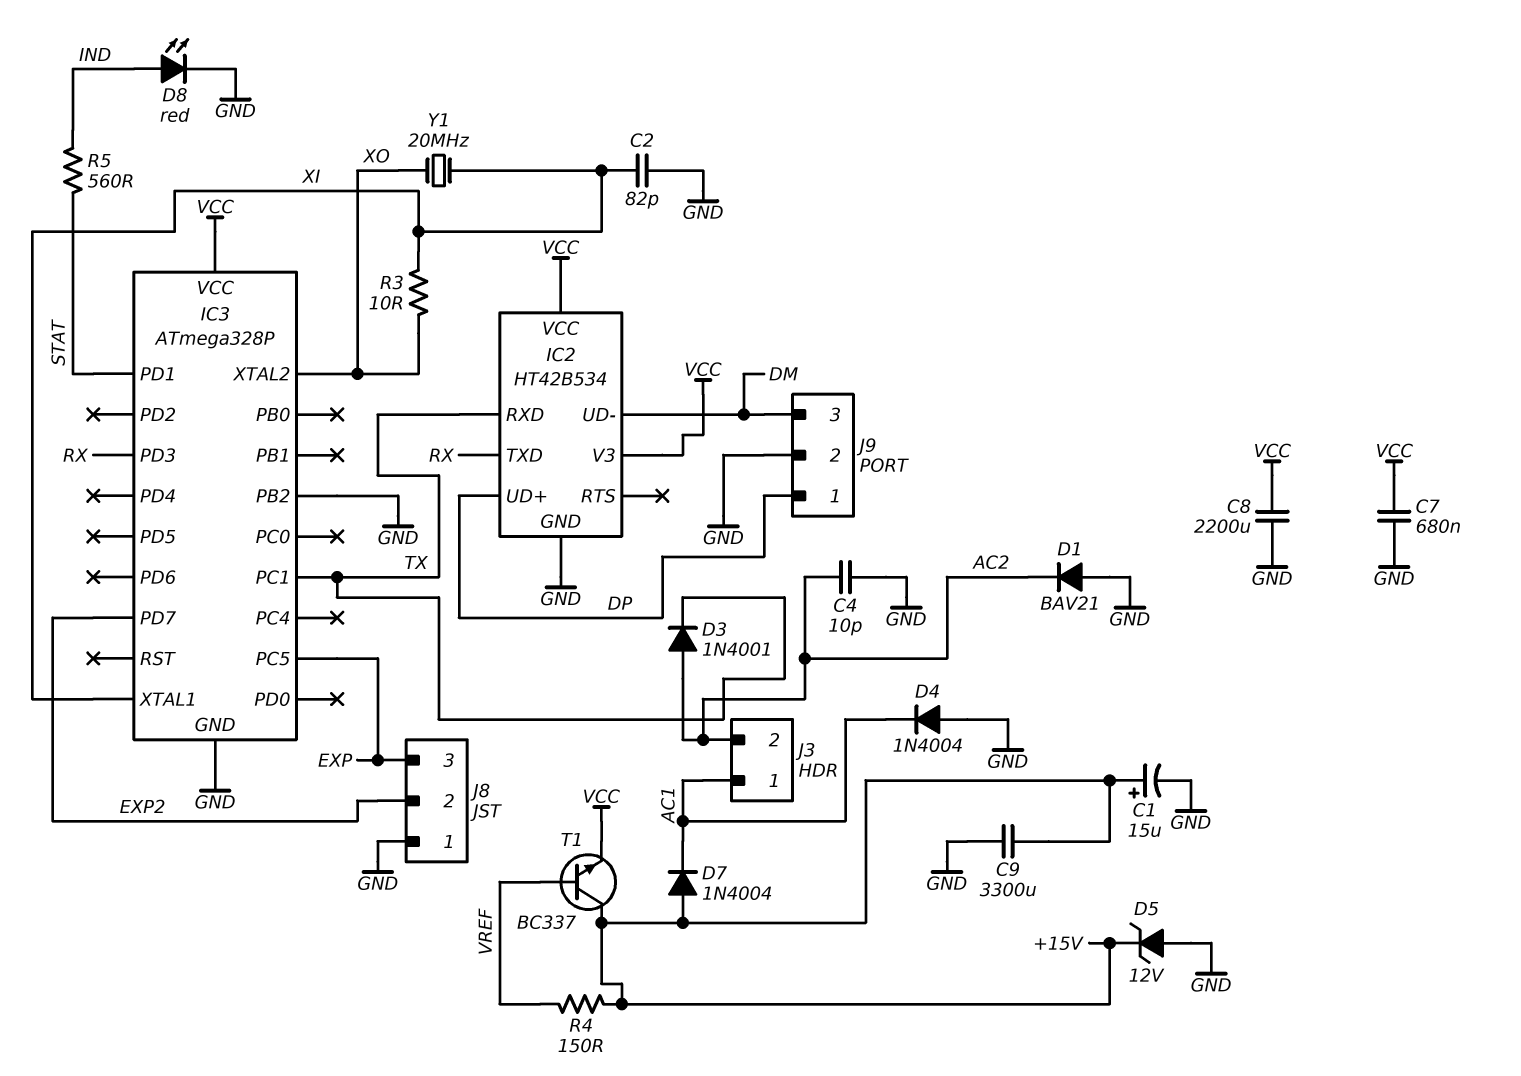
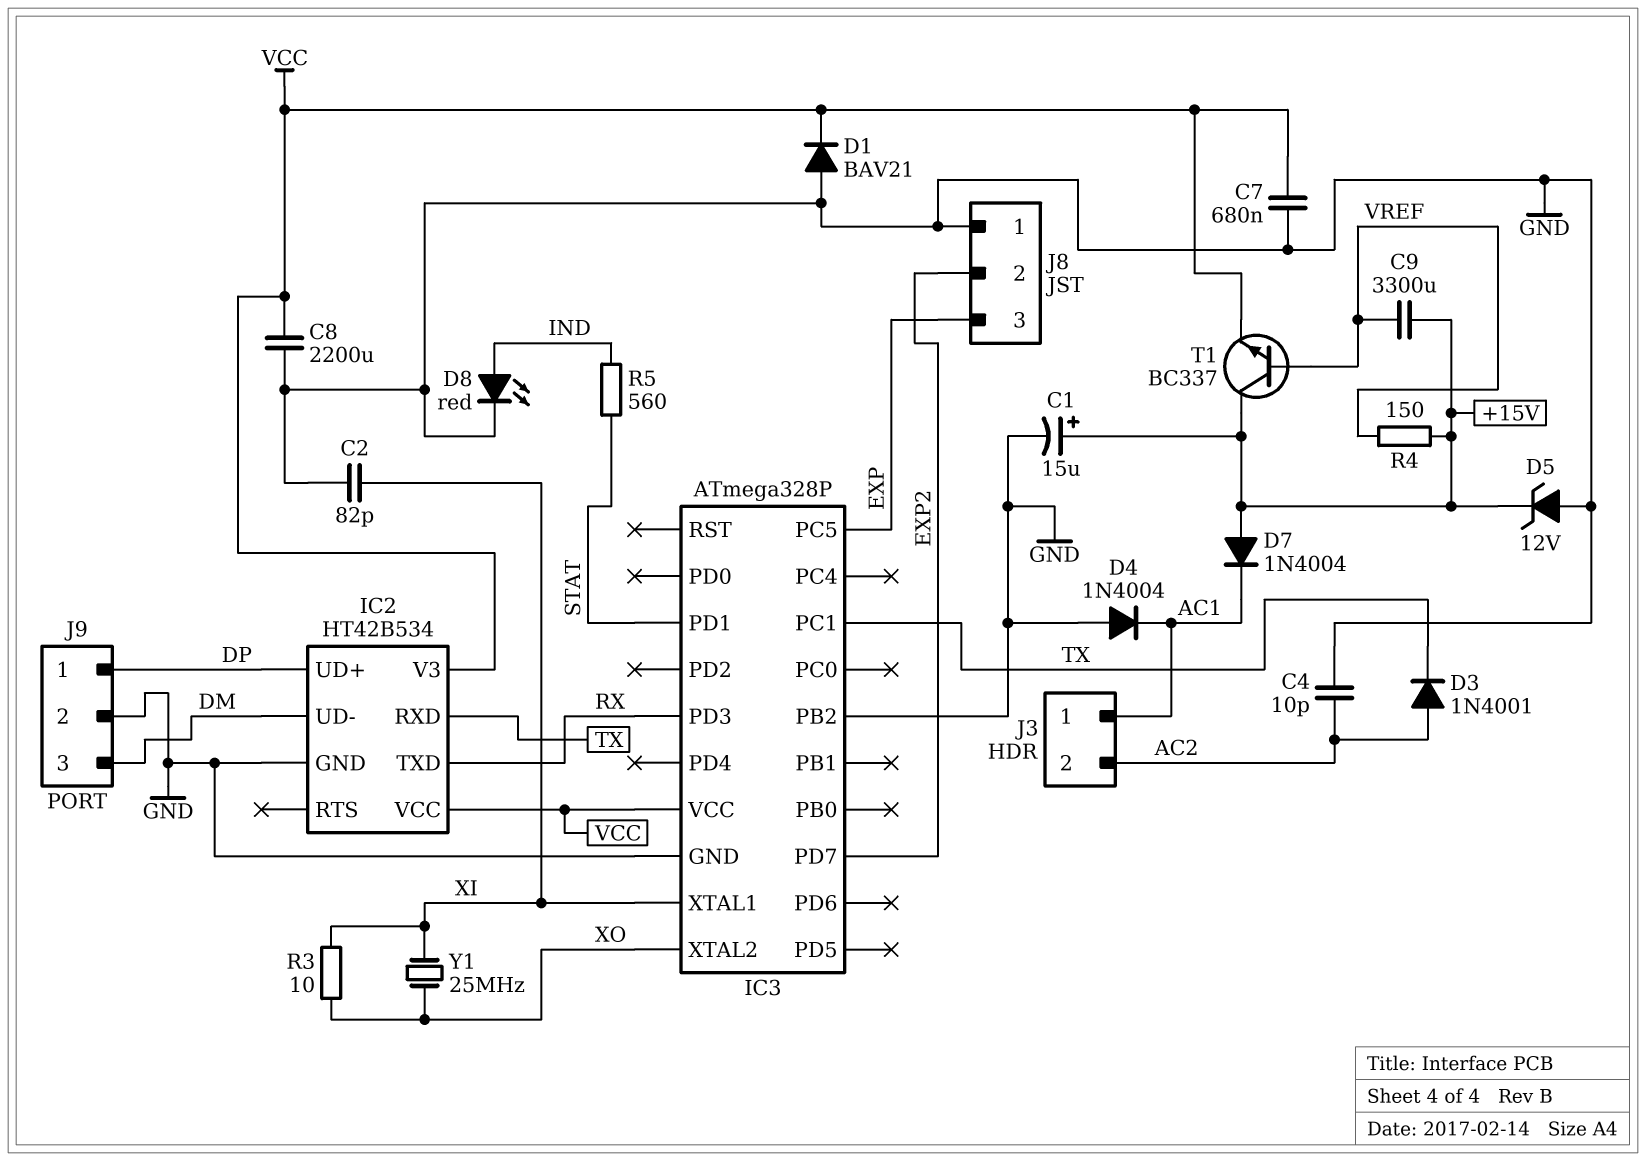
C9: 3300uF (+15V, GND) -> 3300uF (+15V, VREF)
D1: diode BAV21 (A GND, K AC2) -> diode BAV21 (A GND, K VCC)
Y1: 20MHz (XI, XO) -> 25MHz (XI, XO)

